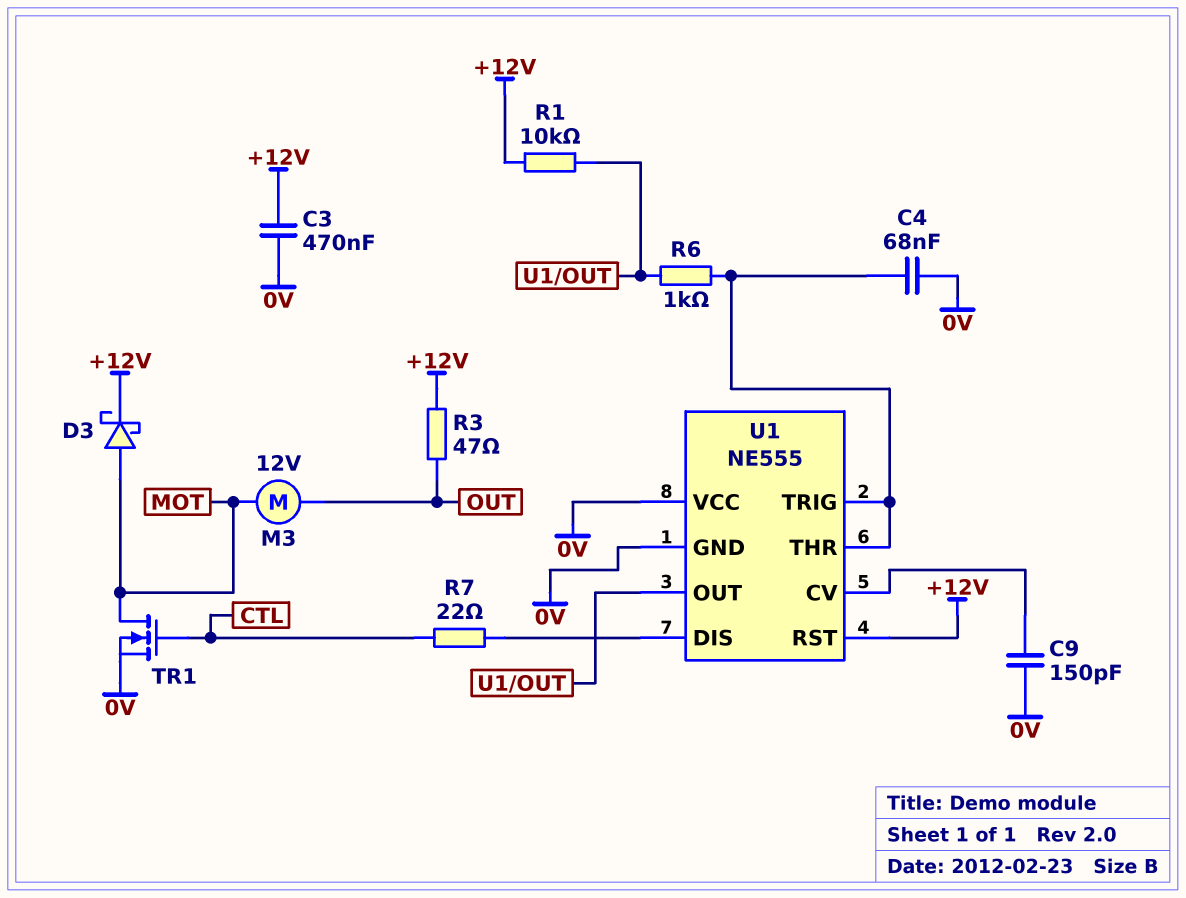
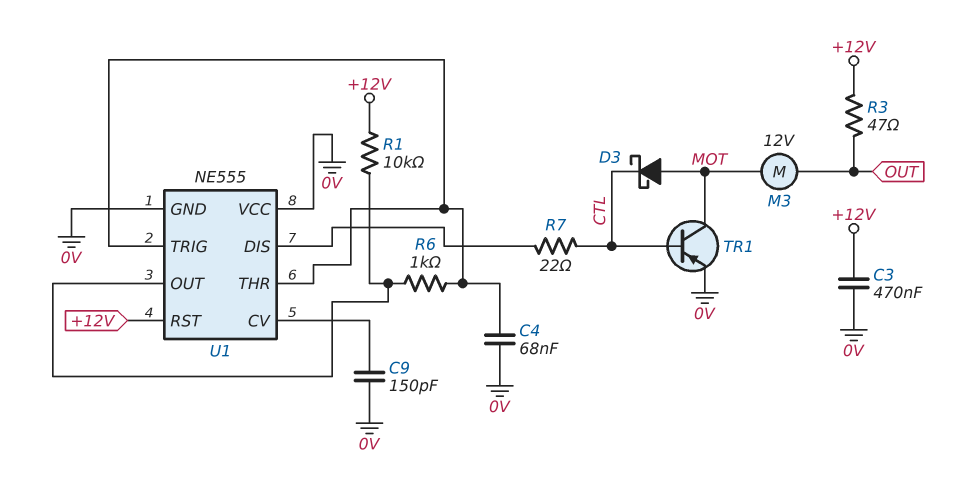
D3: schottky (A MOT, K +12V) -> schottky (A MOT, K CTL)
TR1: NMOS (G CTL, D MOT, S 0V) -> PNP (B CTL, C MOT, E 0V)

